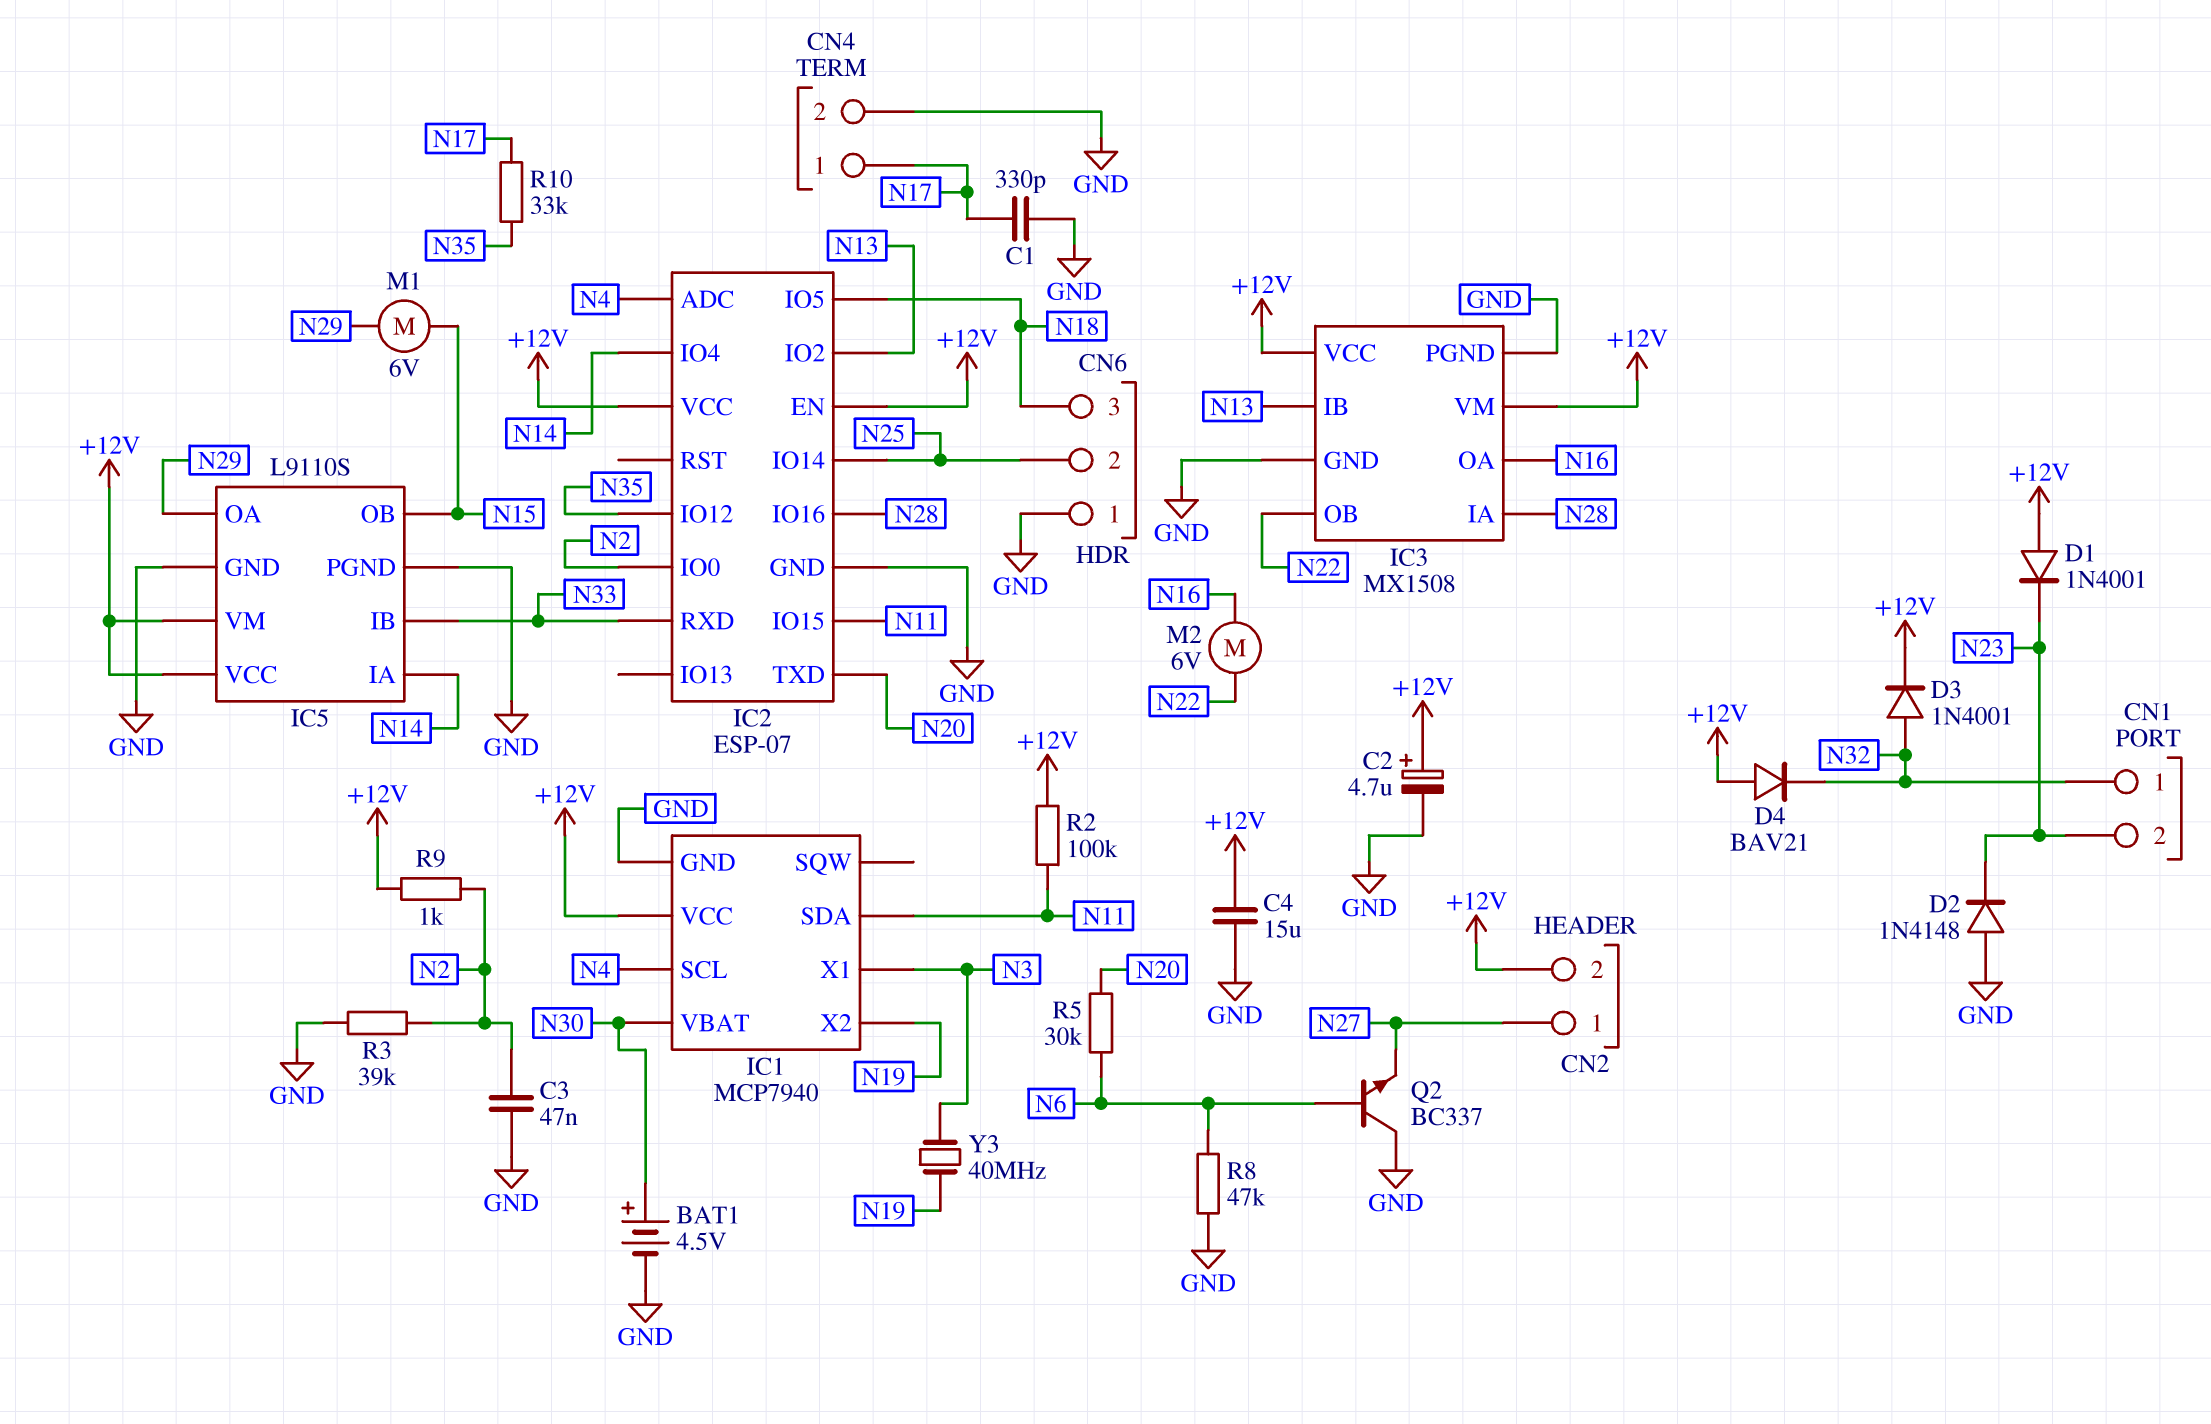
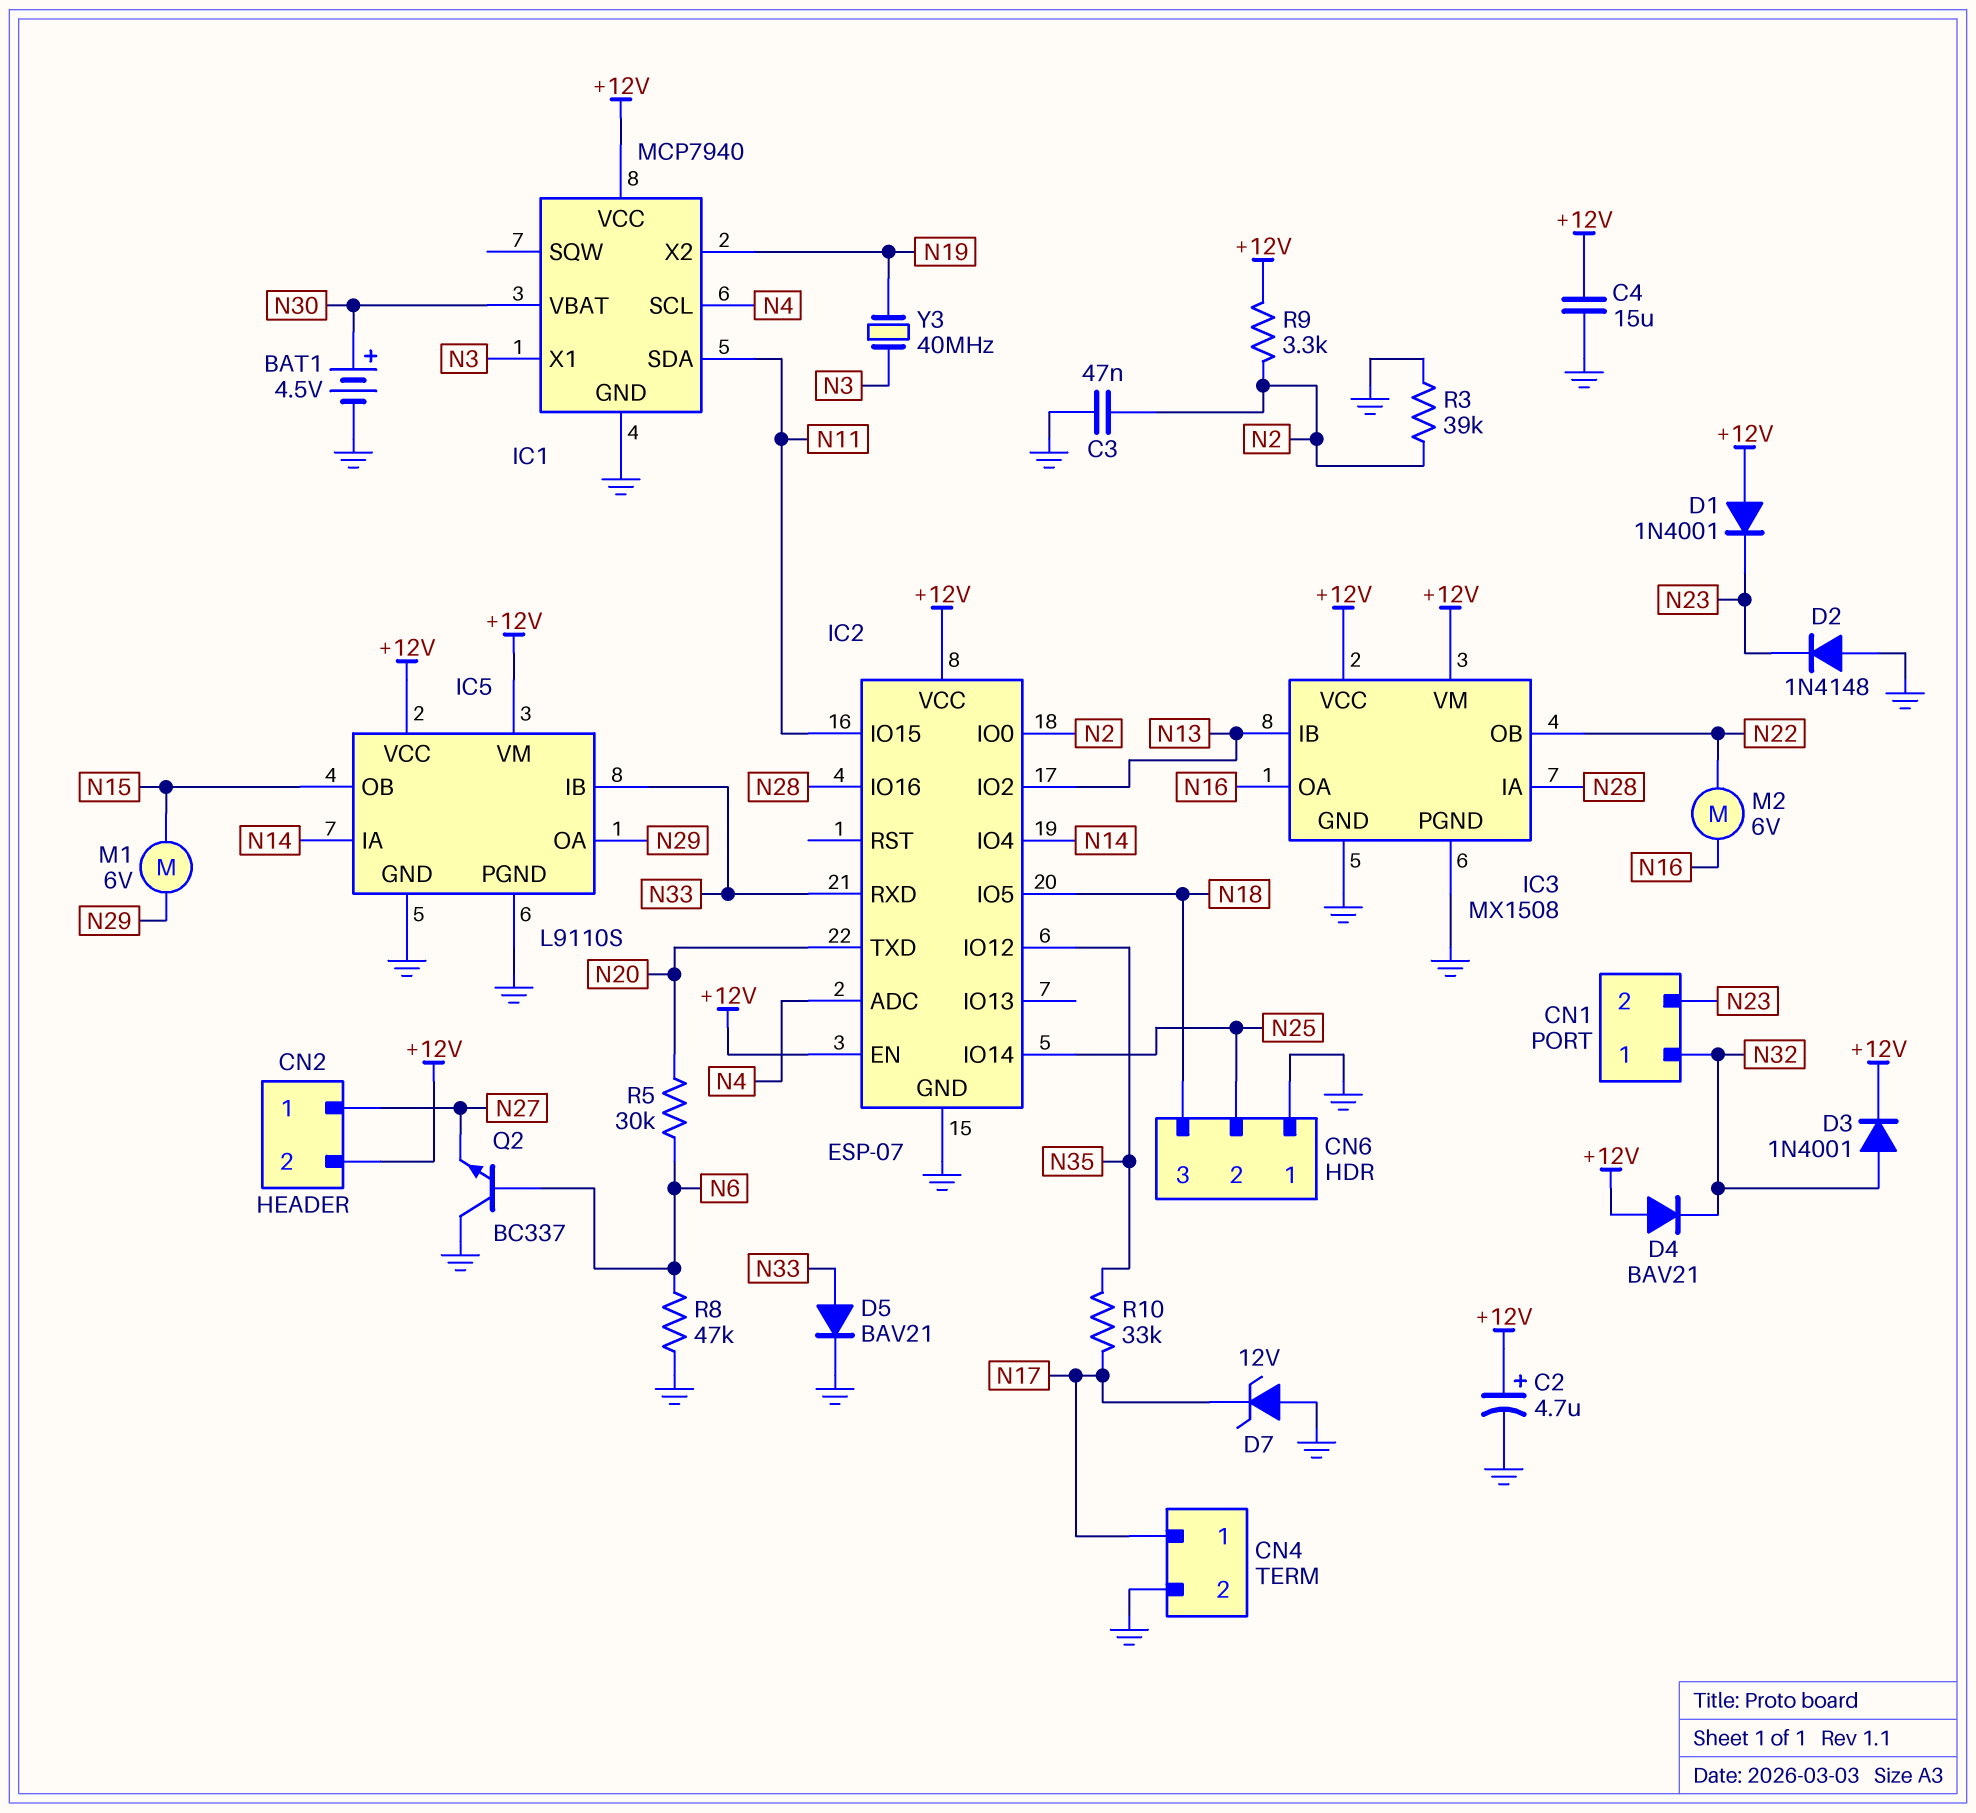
C1: 330pF (GND, N17) -> none
D5: none -> diode BAV21 (A N33, K GND)
D7: none -> zener 12V (A GND, K N17)
R2: 100k (+12V, N11) -> none
R9: 1k (+12V, N2) -> 3.3k (+12V, N2)

